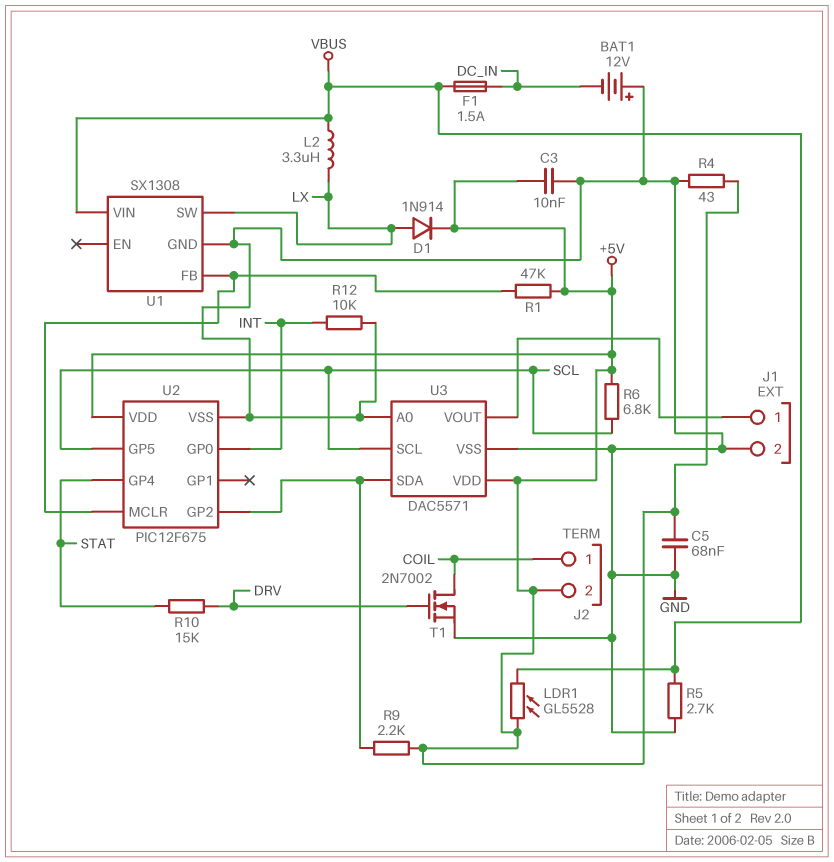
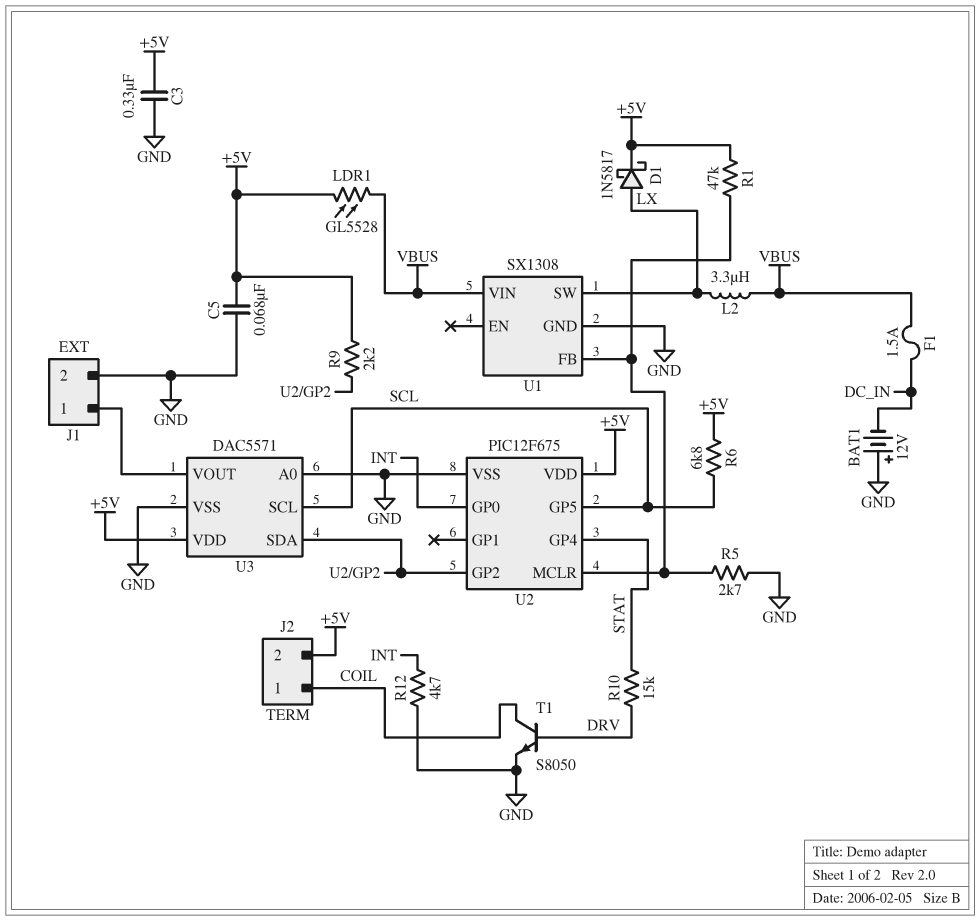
C3: 10nF (+5V, GND) -> 330nF (+5V, GND)
D1: diode 1N914 (A LX, K +5V) -> schottky 1N5817 (A LX, K +5V)
R4: 43 (+5V, GND) -> none
R5: 2.7k (GND, VBUS) -> 2.7k (GND, U1/FB)
R12: 10k (GND, INT) -> 4.7k (GND, INT)
T1: NMOS 2N7002 (G DRV, D COIL, S GND) -> NPN S8050 (B DRV, C COIL, E GND)

